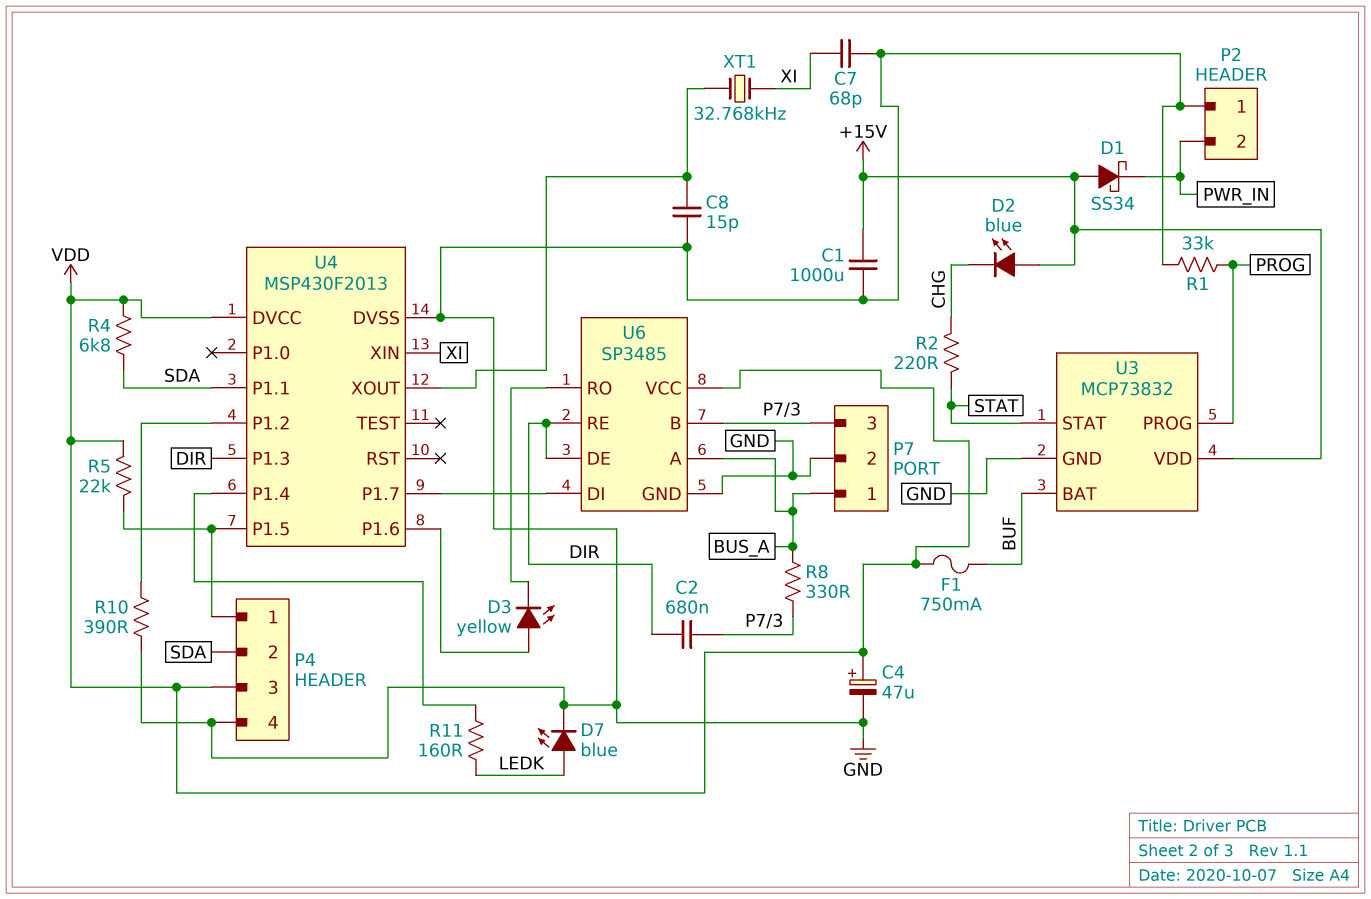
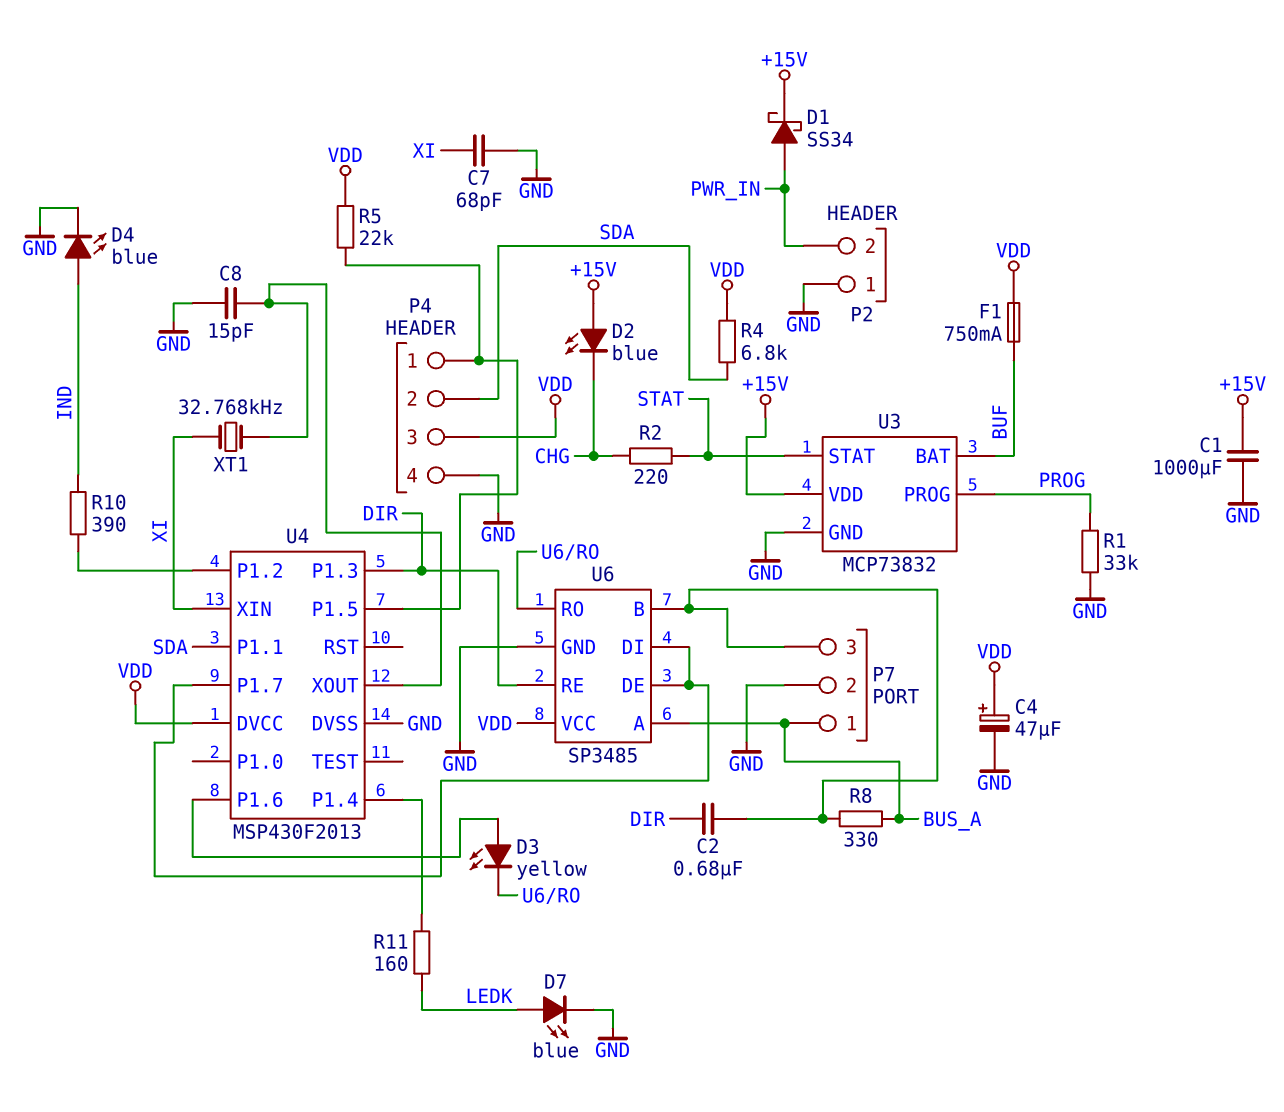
D1: schottky SS34 (A +15V, K PWR_IN) -> schottky SS34 (A PWR_IN, K +15V)
D4: none -> LED blue (A IND, K GND)
R10: 390 (GND, U4/P1.2) -> 390 (IND, U4/P1.2)
U6 pin DE: DIR -> U4/P1.7

